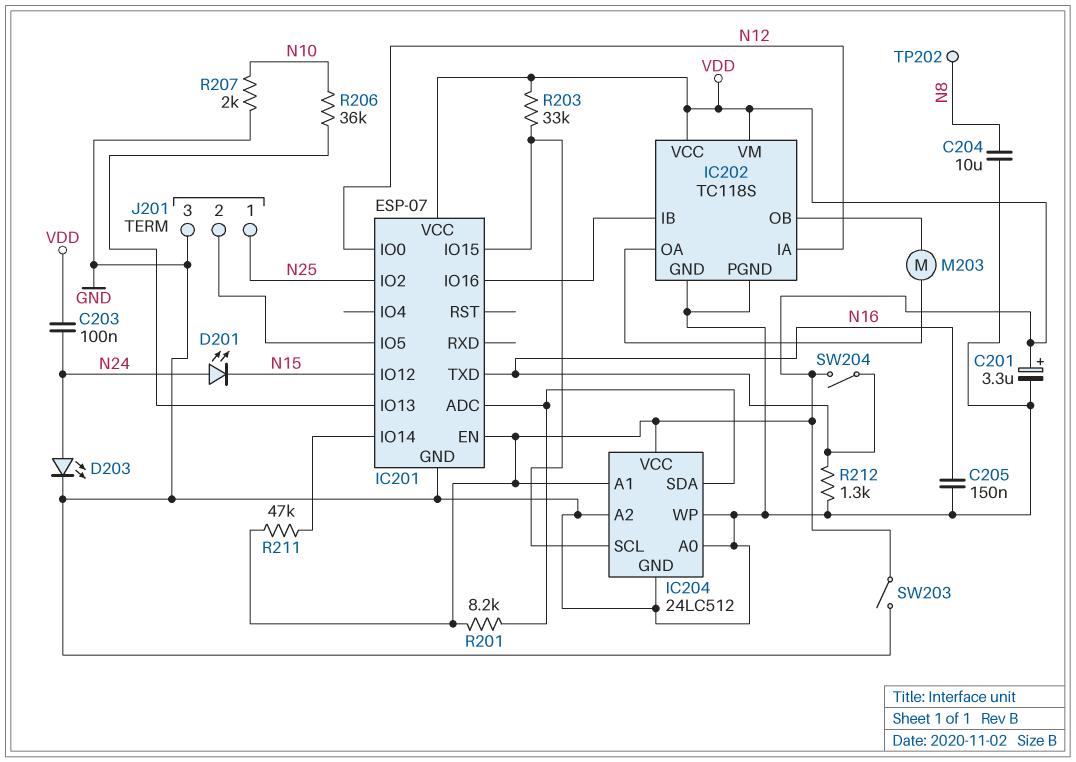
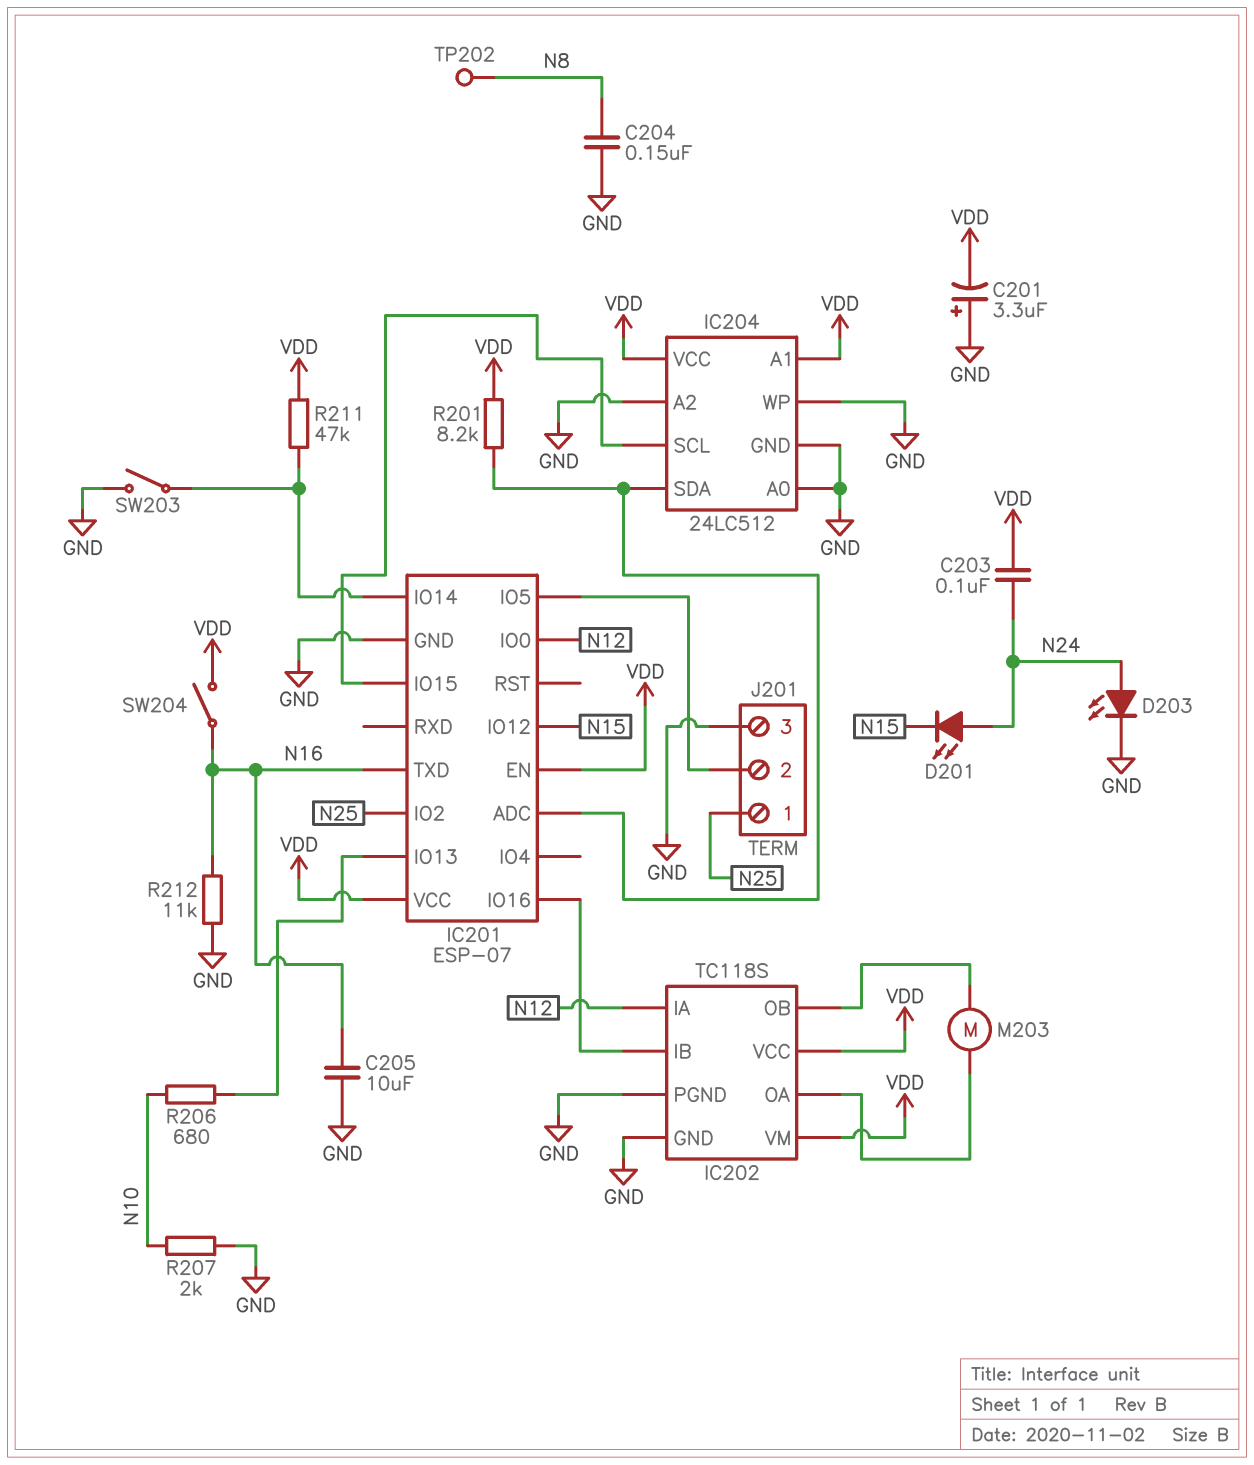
C201: 3.3uF (plus VDD, minus GND) -> 3.3uF (plus GND, minus VDD)
C204: 10uF (GND, N8) -> 150nF (GND, N8)
C205: 150nF (GND, N16) -> 10uF (GND, N16)
R203: 33k (IC201/IO15, VDD) -> none
R206: 36k (IC201/IO13, N10) -> 680 (IC201/IO13, N10)
R212: 1.3k (GND, N16) -> 11k (GND, N16)
SW203: switch (GND, VDD) -> switch (GND, IC201/IO14)

